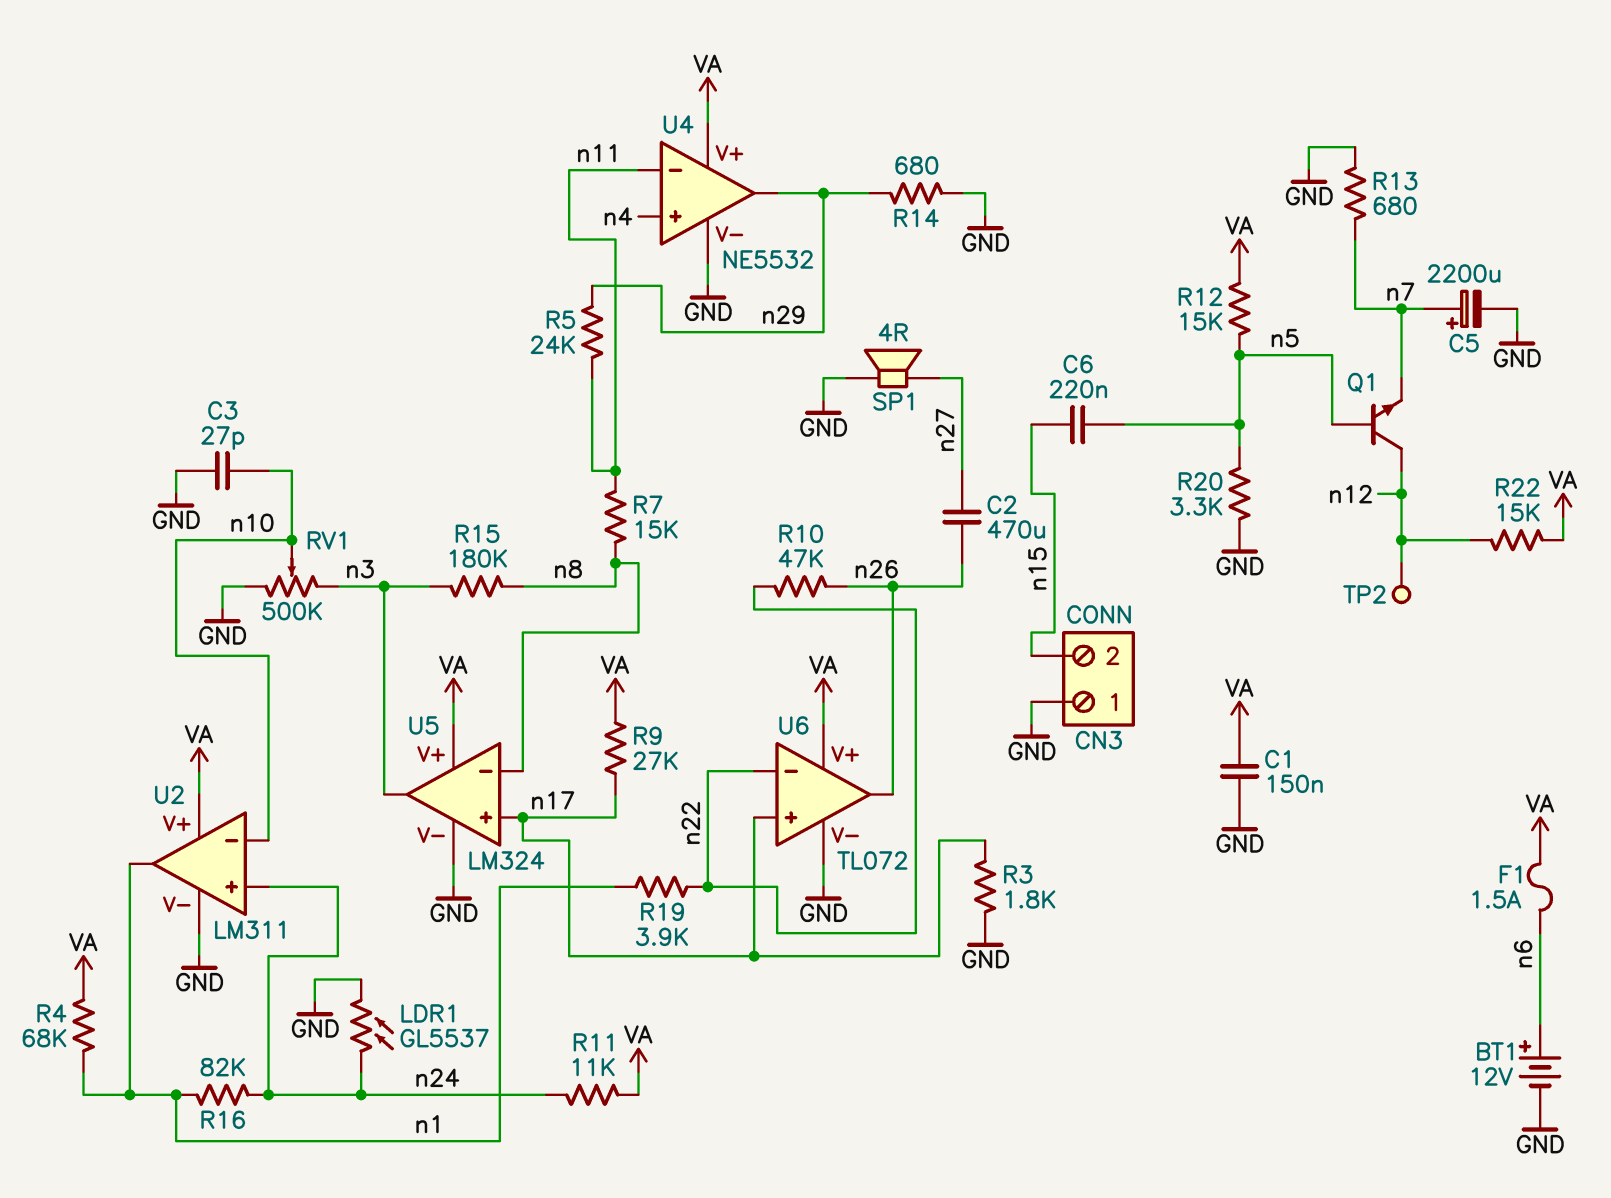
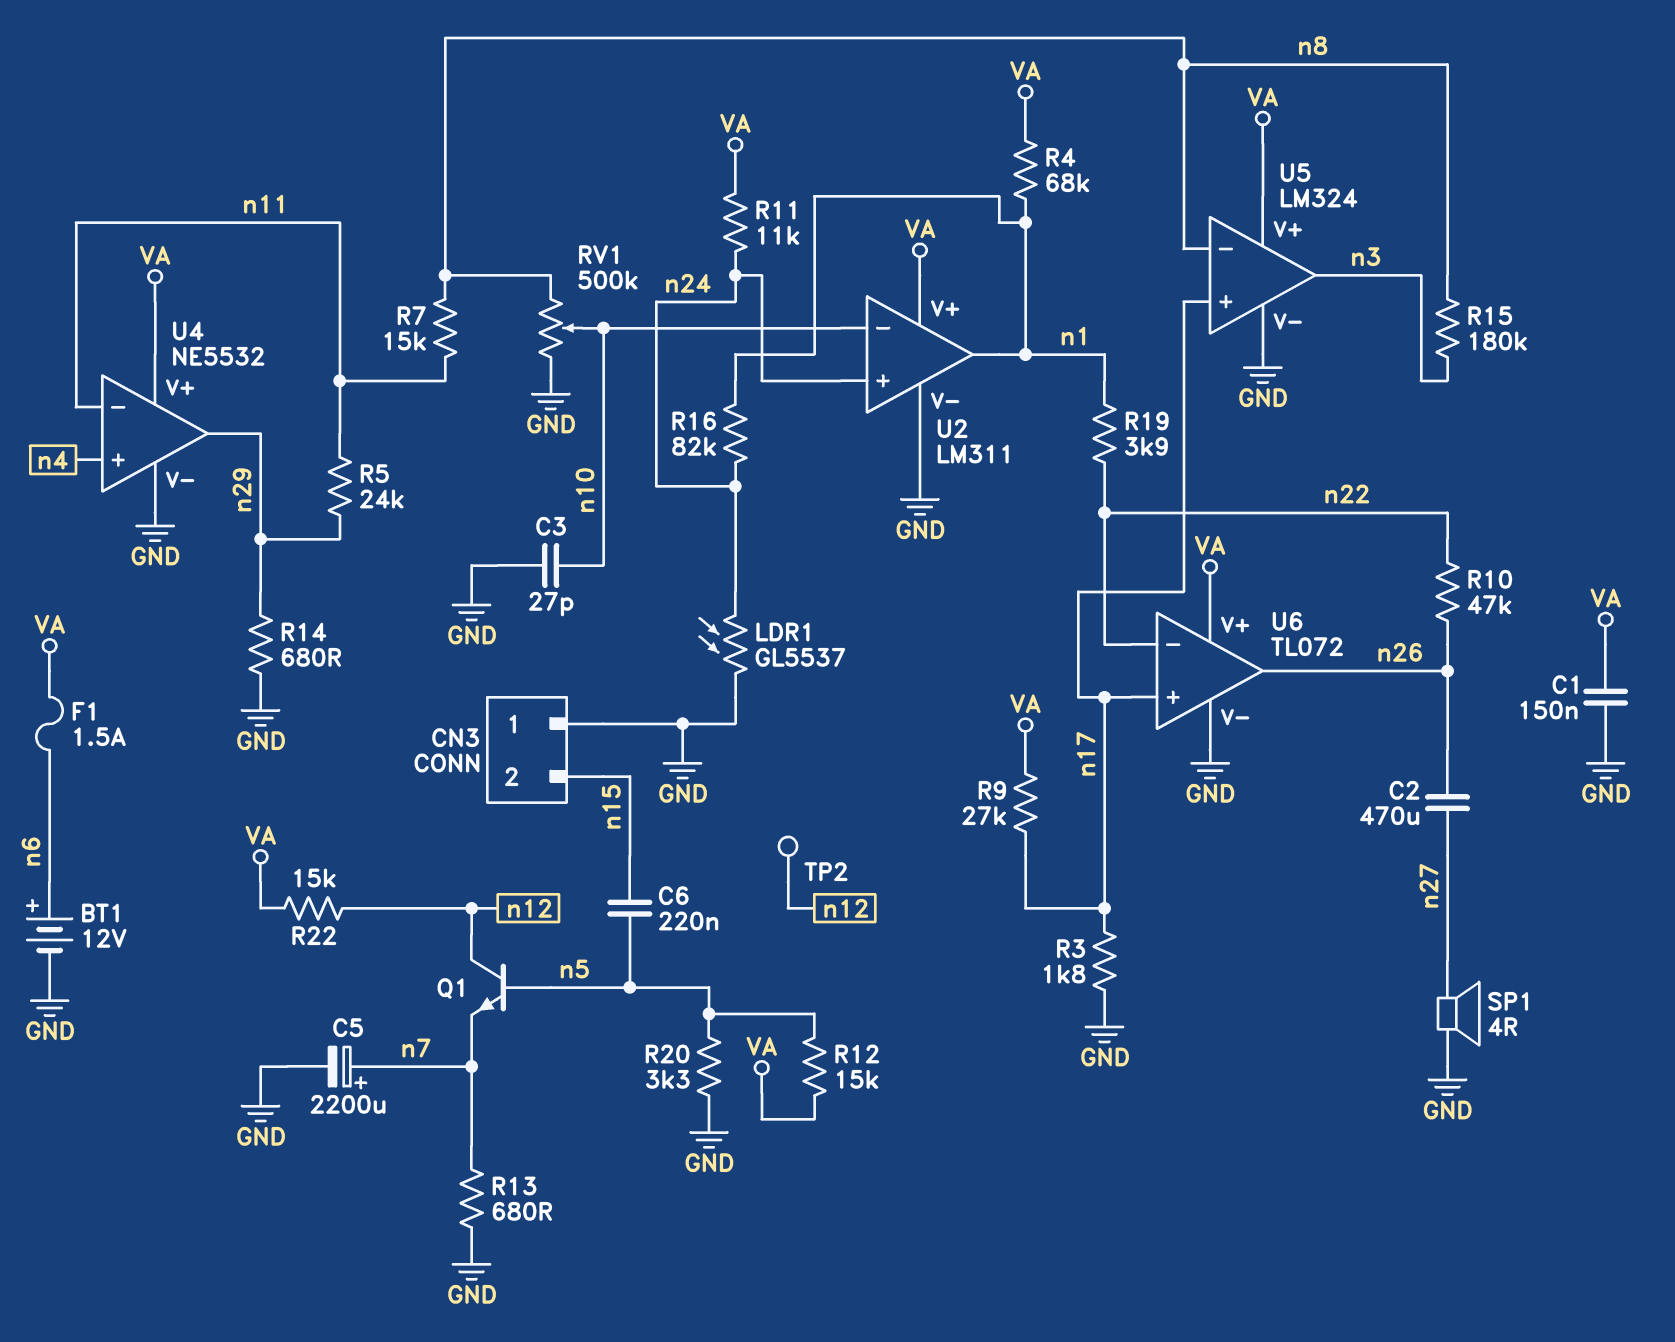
RV1: 500k (GND, n3, wiper n10) -> 500k (GND, n8, wiper n10)

